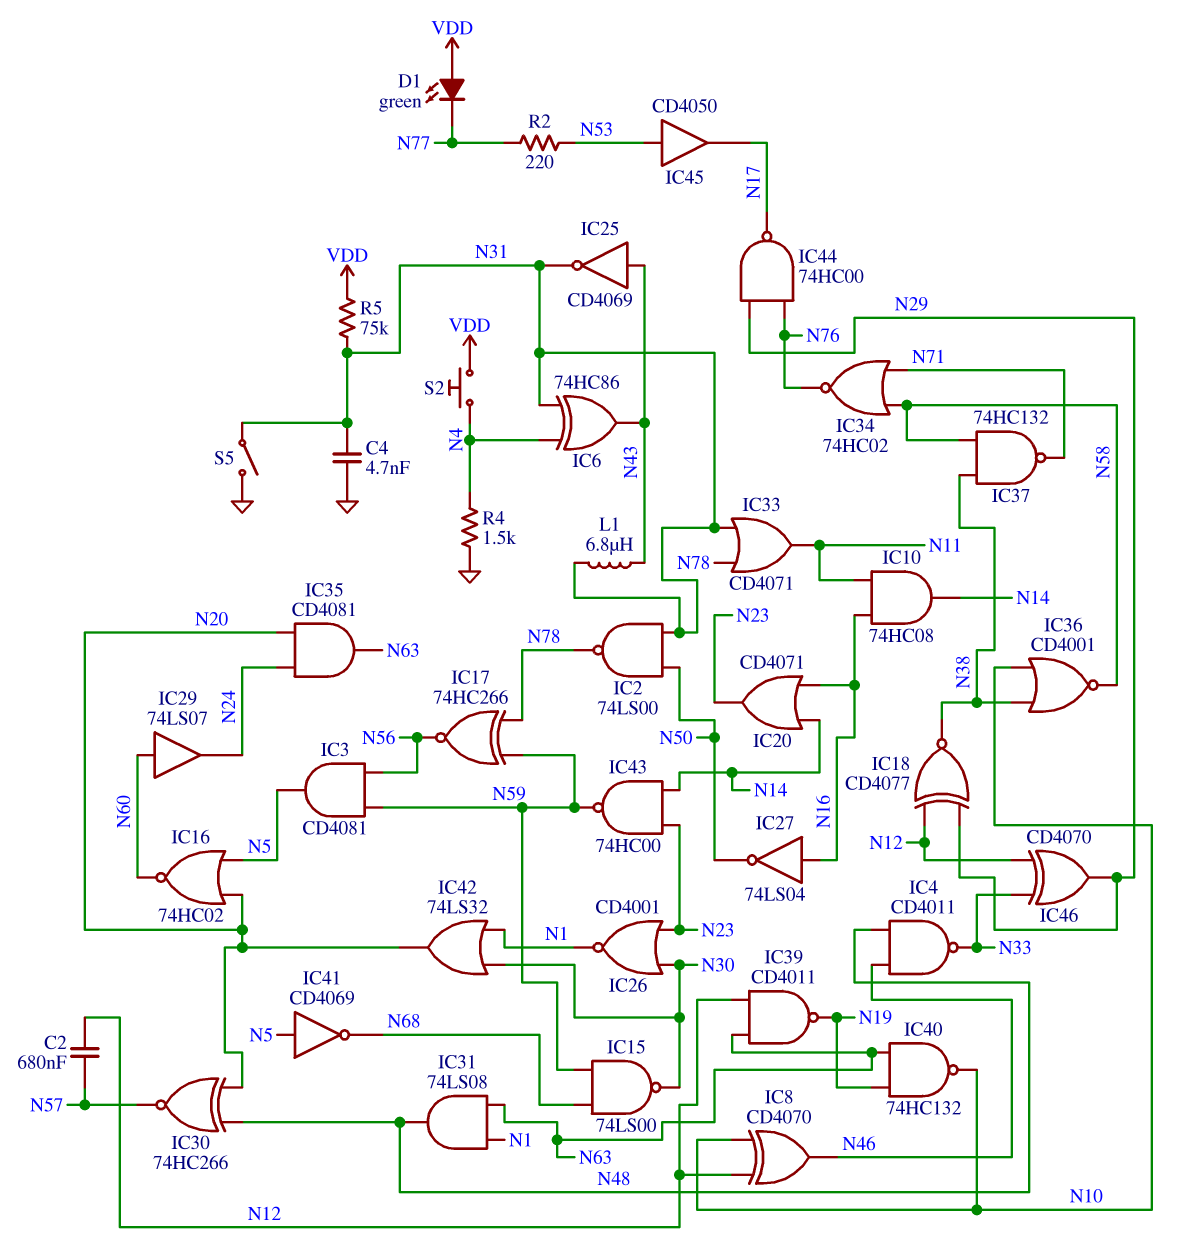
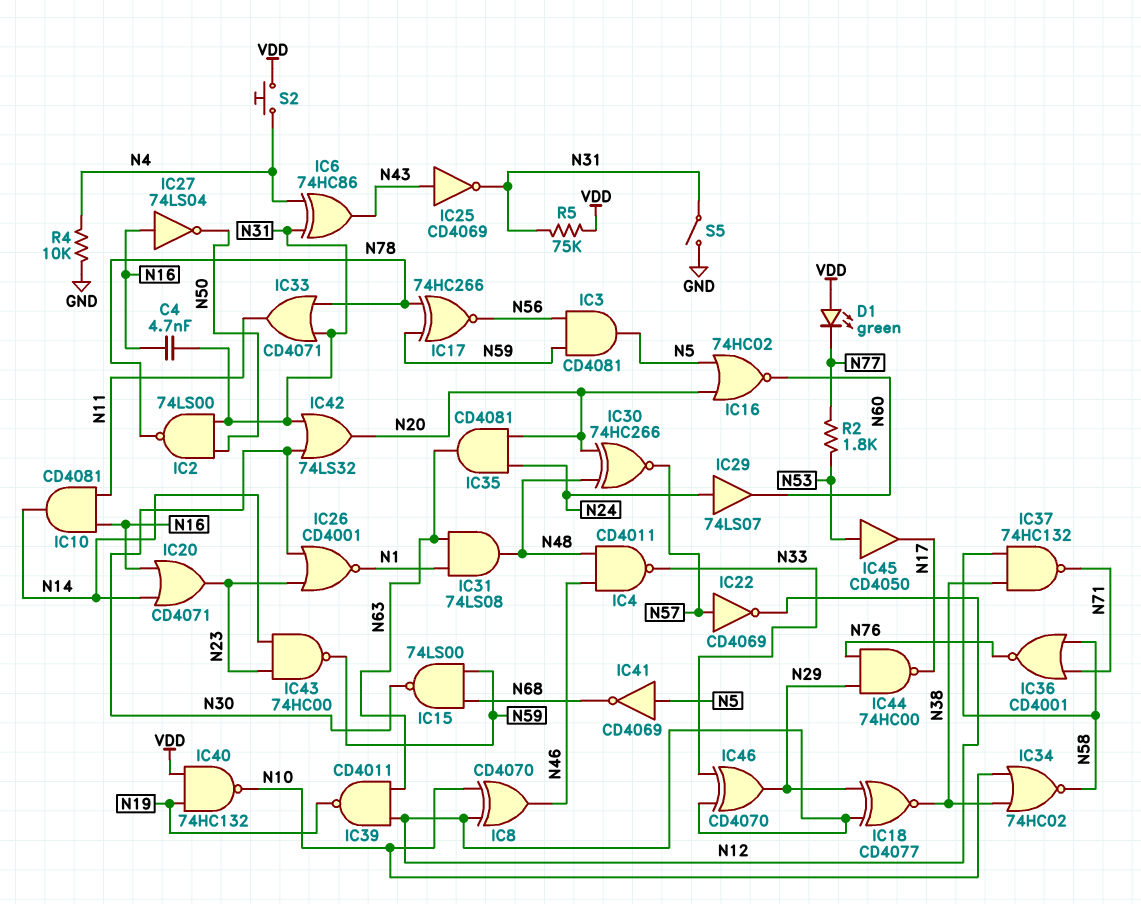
C2: 680nF (N12, N57) -> none
C4: 4.7nF (GND, N31) -> 4.7nF (N16, N31)
IC10: AND 74HC08 (in N11, in N16, out N14) -> AND CD4081 (in N11, in N16, out N14)
IC22: none -> NOT CD4069 (in N57, out N12)
IC29: buffer 74LS07 (in N60, out N24) -> buffer 74LS07 (in N24, out N60)
IC34: NOR 74HC02 (in N58, in N71, out N76) -> NOR 74HC02 (in N10, in N38, out N58)
IC36: NOR CD4001 (in N10, in N38, out N58) -> NOR CD4001 (in N58, in N71, out N76)
IC40: NAND 74HC132 (in N19, in N63, out N10) -> NAND 74HC132 (in N19, in VDD, out N10)
IC42: OR 74LS32 (in N1, in N30, out N20) -> OR 74LS32 (in N30, in N31, out N20)
L1: 6.8uH (N31, N43) -> none
R2: 220 (N53, N77) -> 1.8k (N53, N77)
R4: 1.5k (GND, N4) -> 10k (GND, N4)

